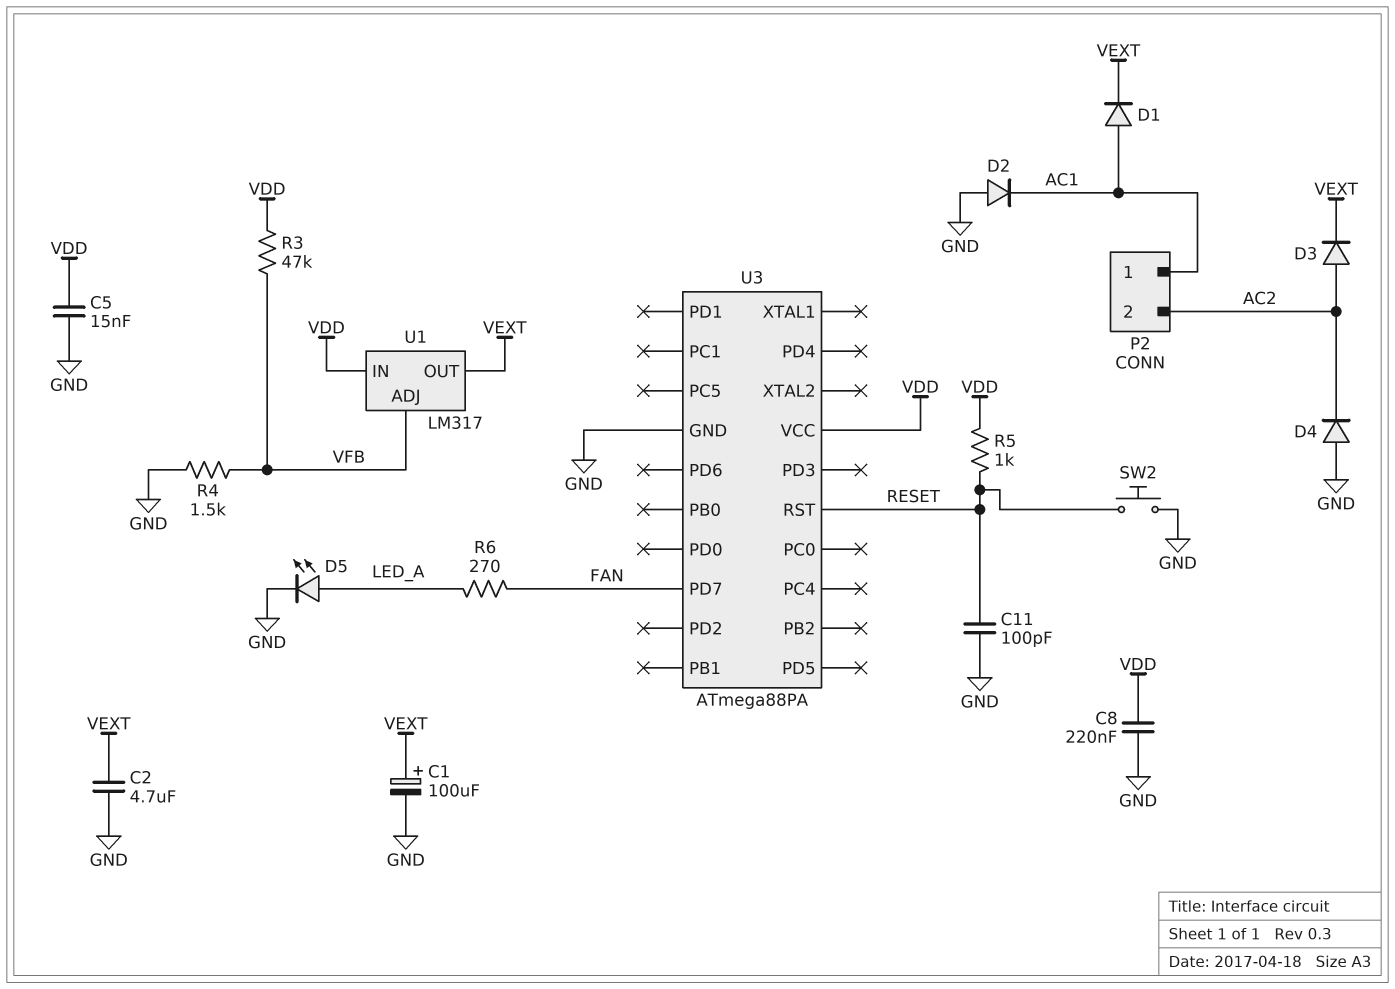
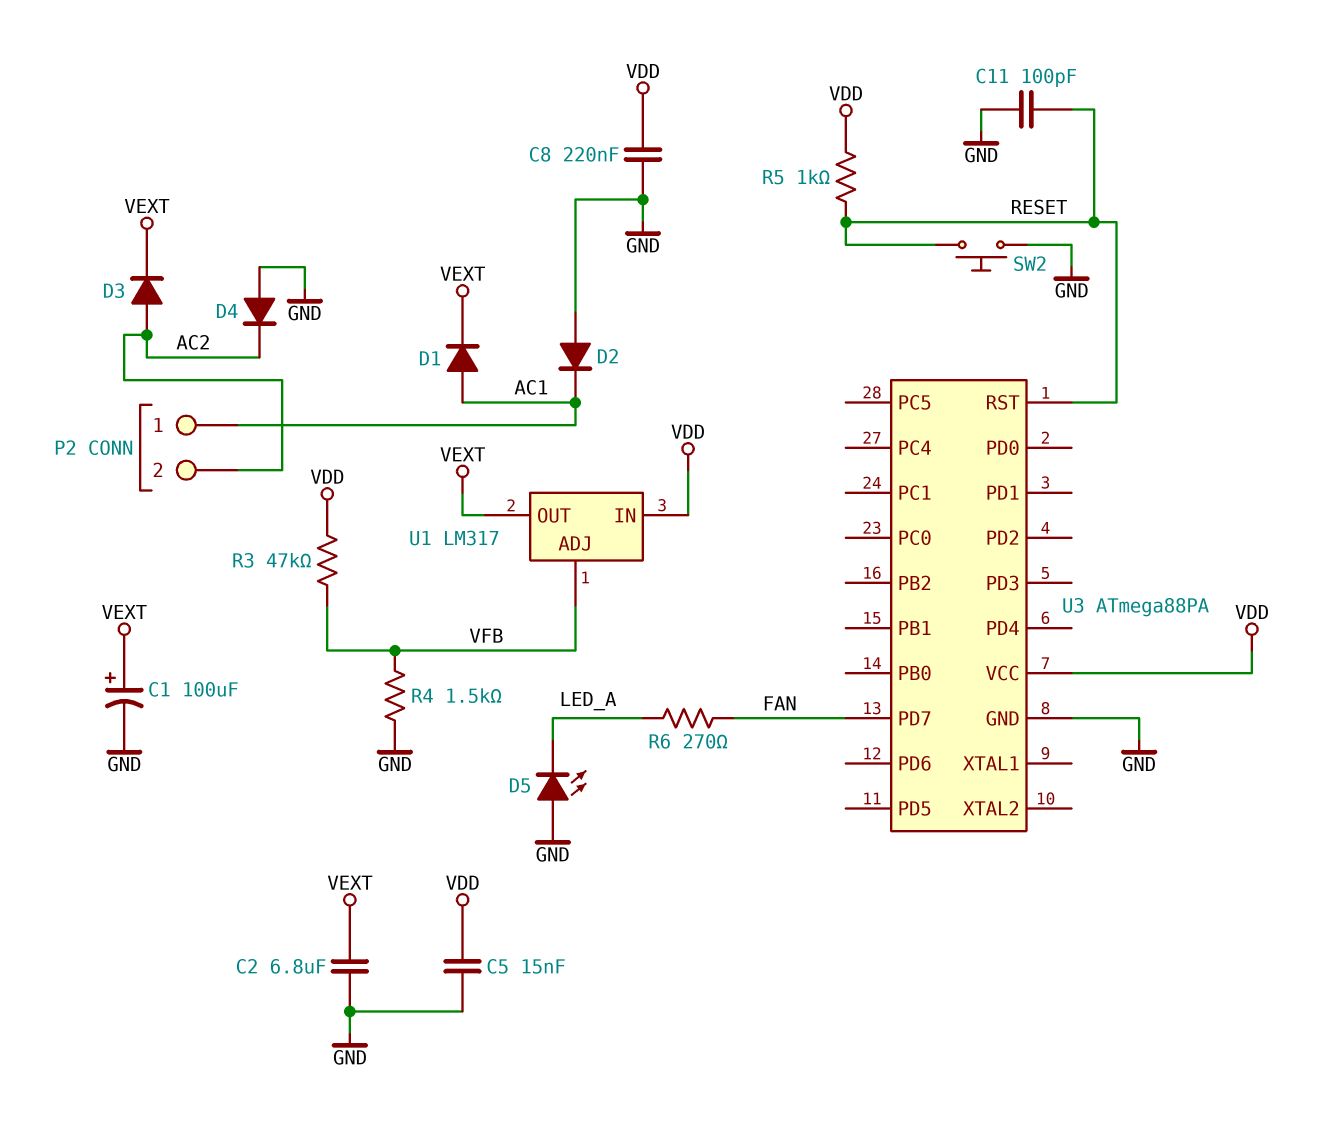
C2: 4.7uF (GND, VEXT) -> 6.8uF (GND, VEXT)
D5: LED (A LED_A, K GND) -> LED (A GND, K LED_A)

